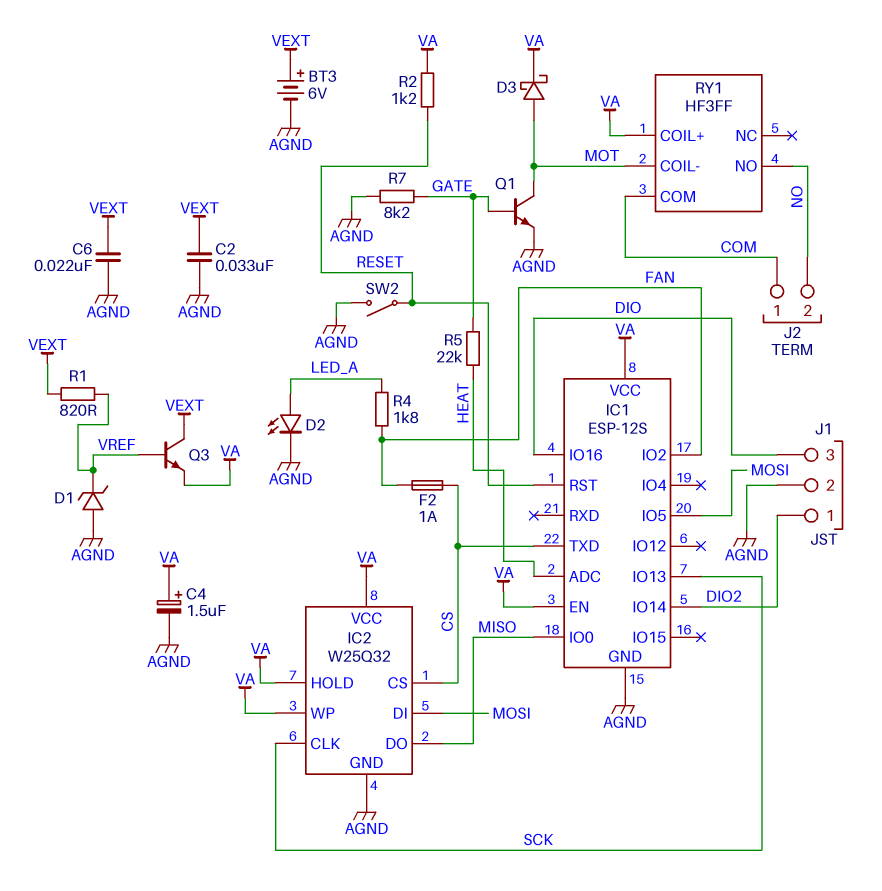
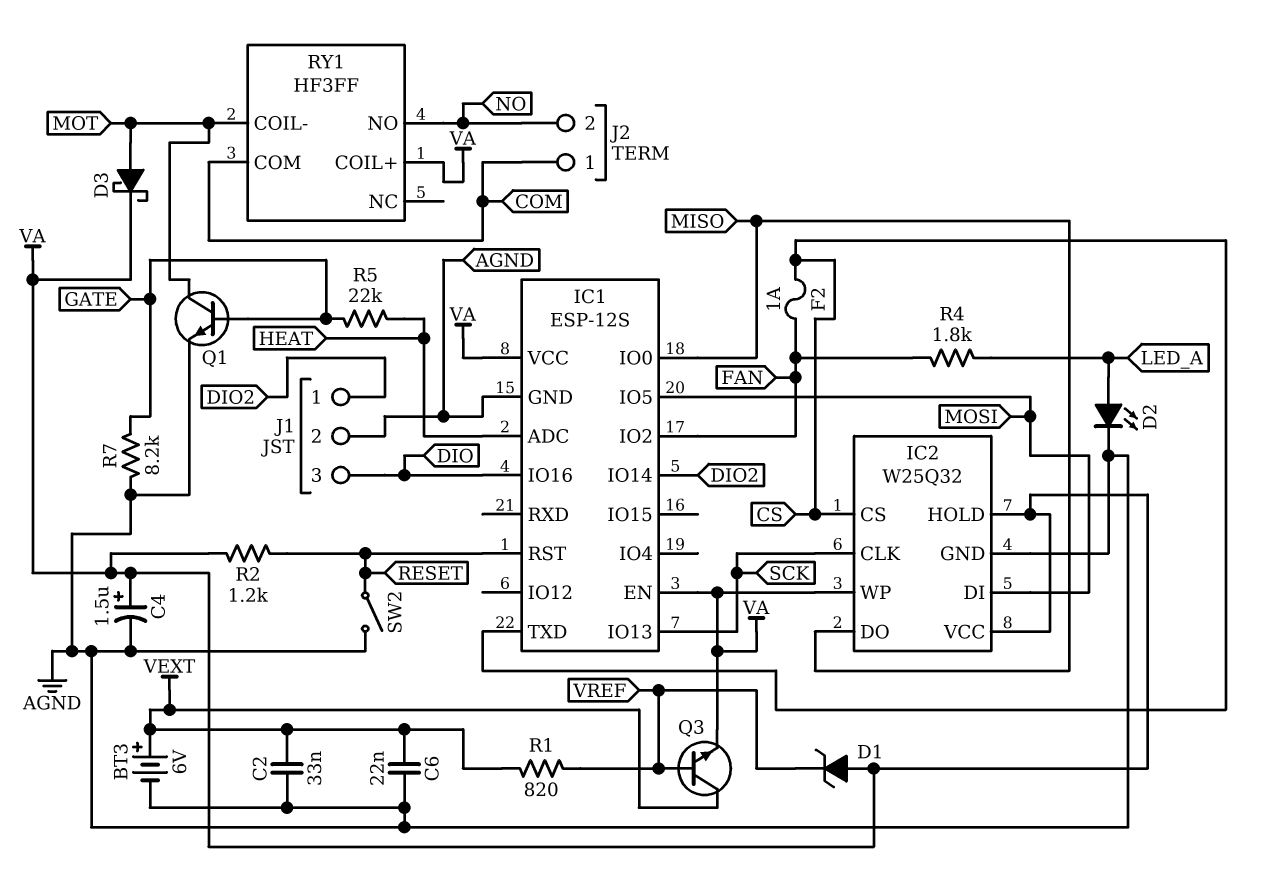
D1: zener (A AGND, K VREF) -> zener (A VA, K VREF)

